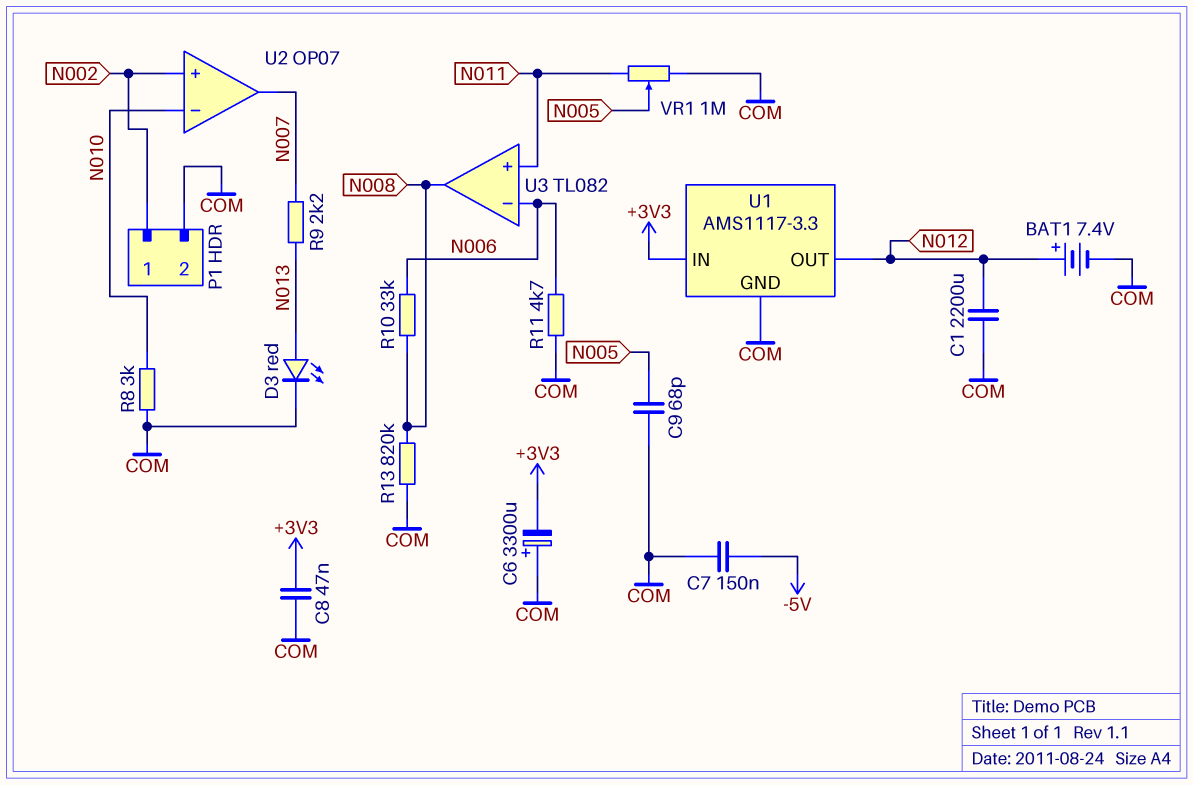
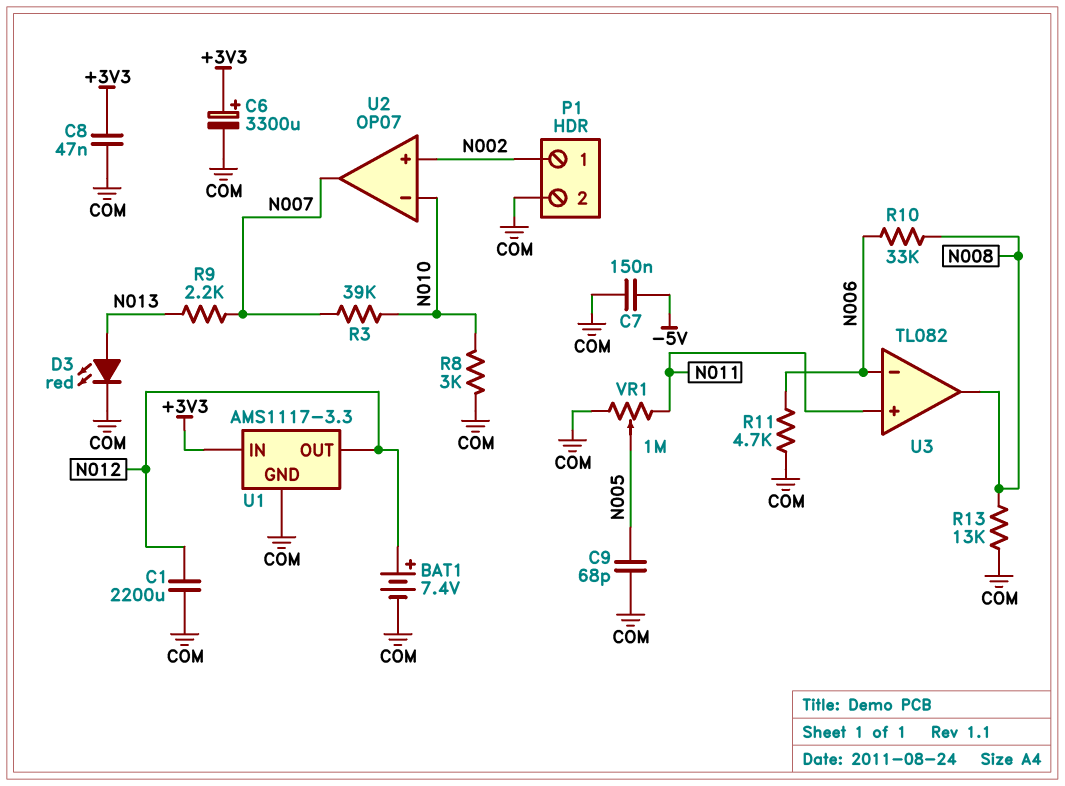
C6: 3300uF (plus COM, minus +3V3) -> 3300uF (plus +3V3, minus COM)
R3: none -> 39k (N007, N010)
R13: 820k (COM, N008) -> 13k (COM, N008)

